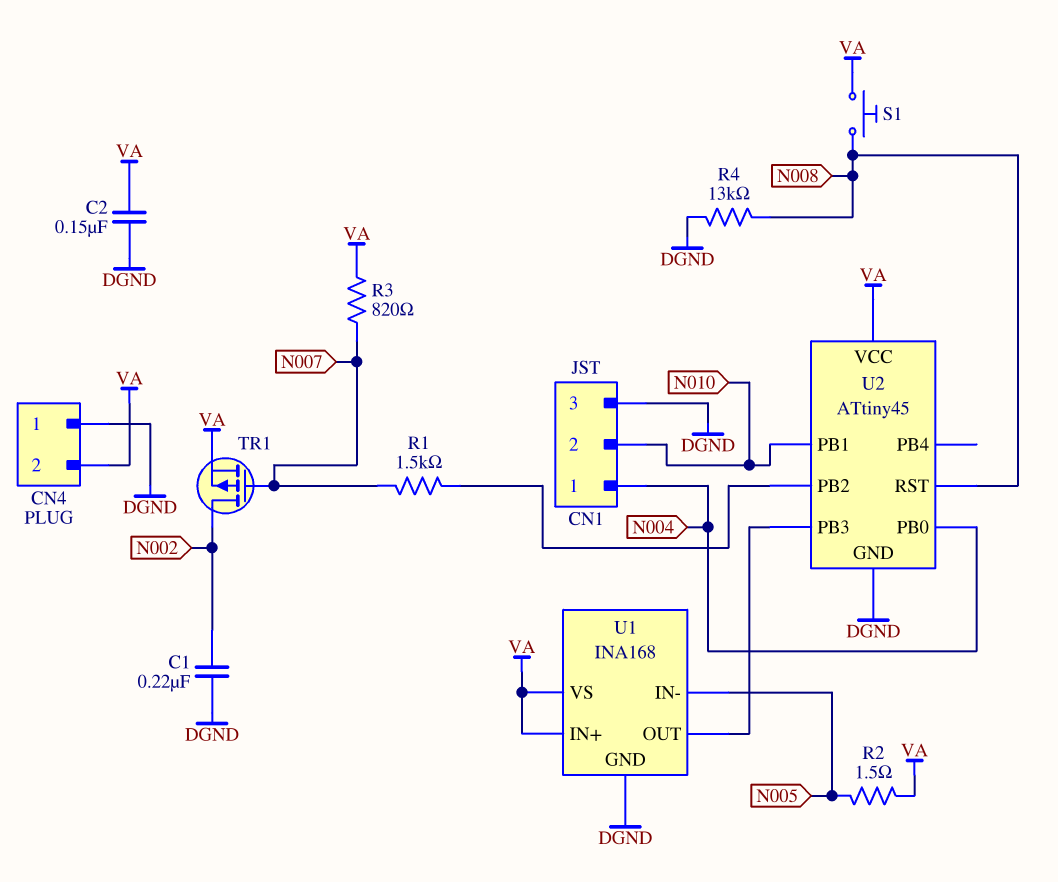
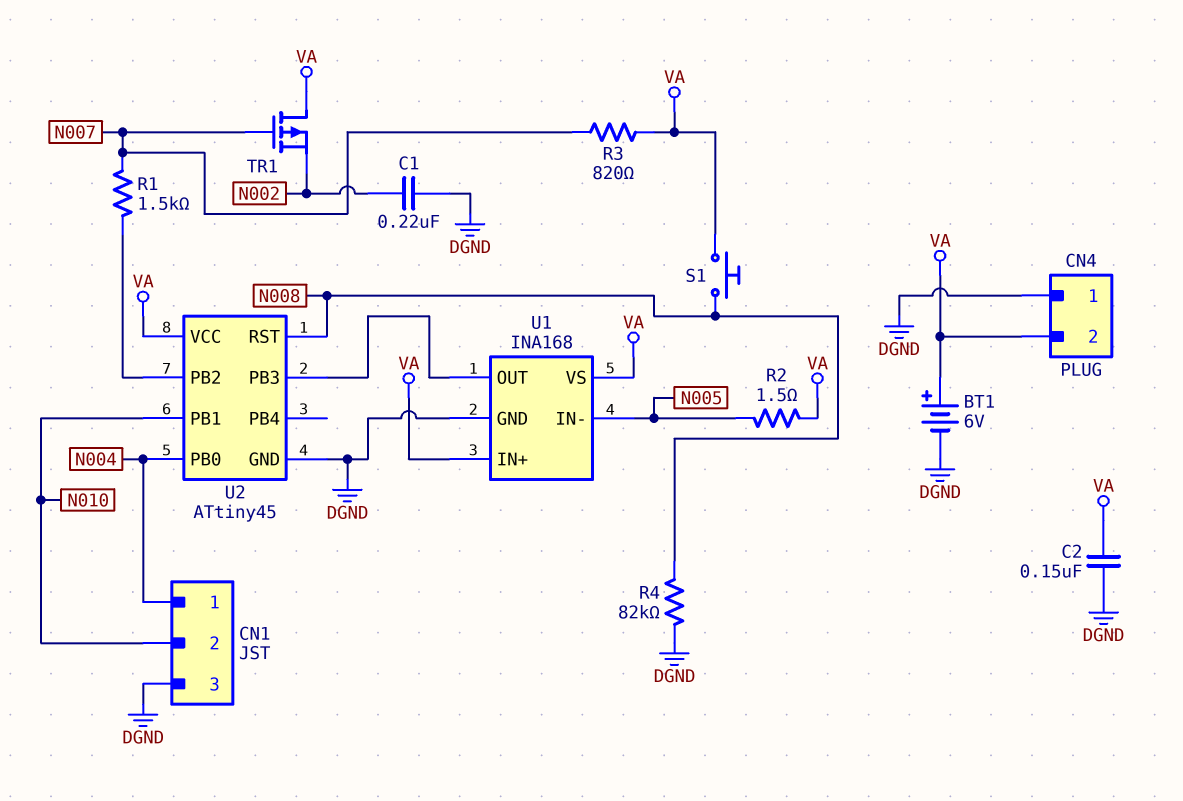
BT1: none -> 6V (plus VA, minus DGND)
R4: 13k (DGND, N008) -> 82k (DGND, N008)
TR1: PMOS (G N007, D N002, S VA) -> PMOS (G N007, D VA, S N002)

